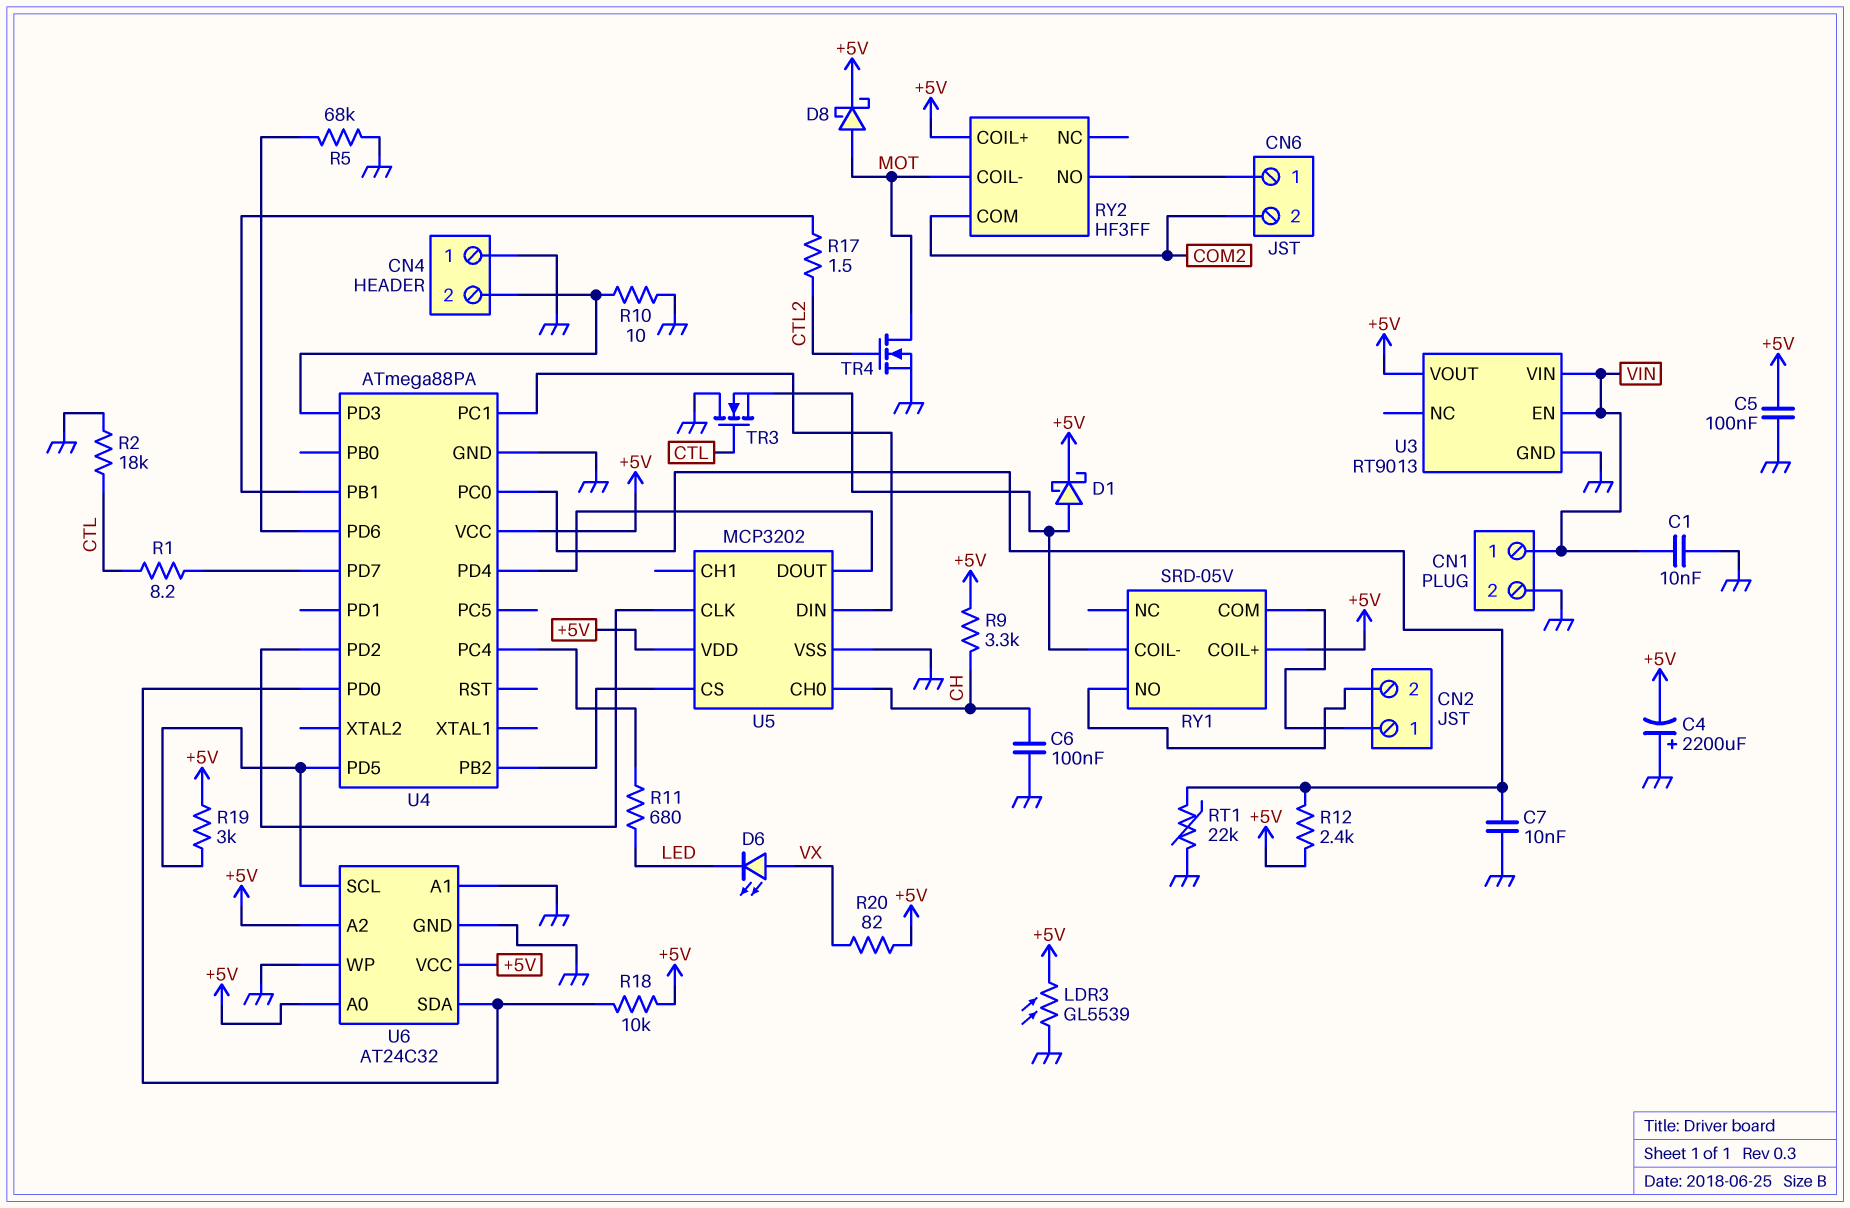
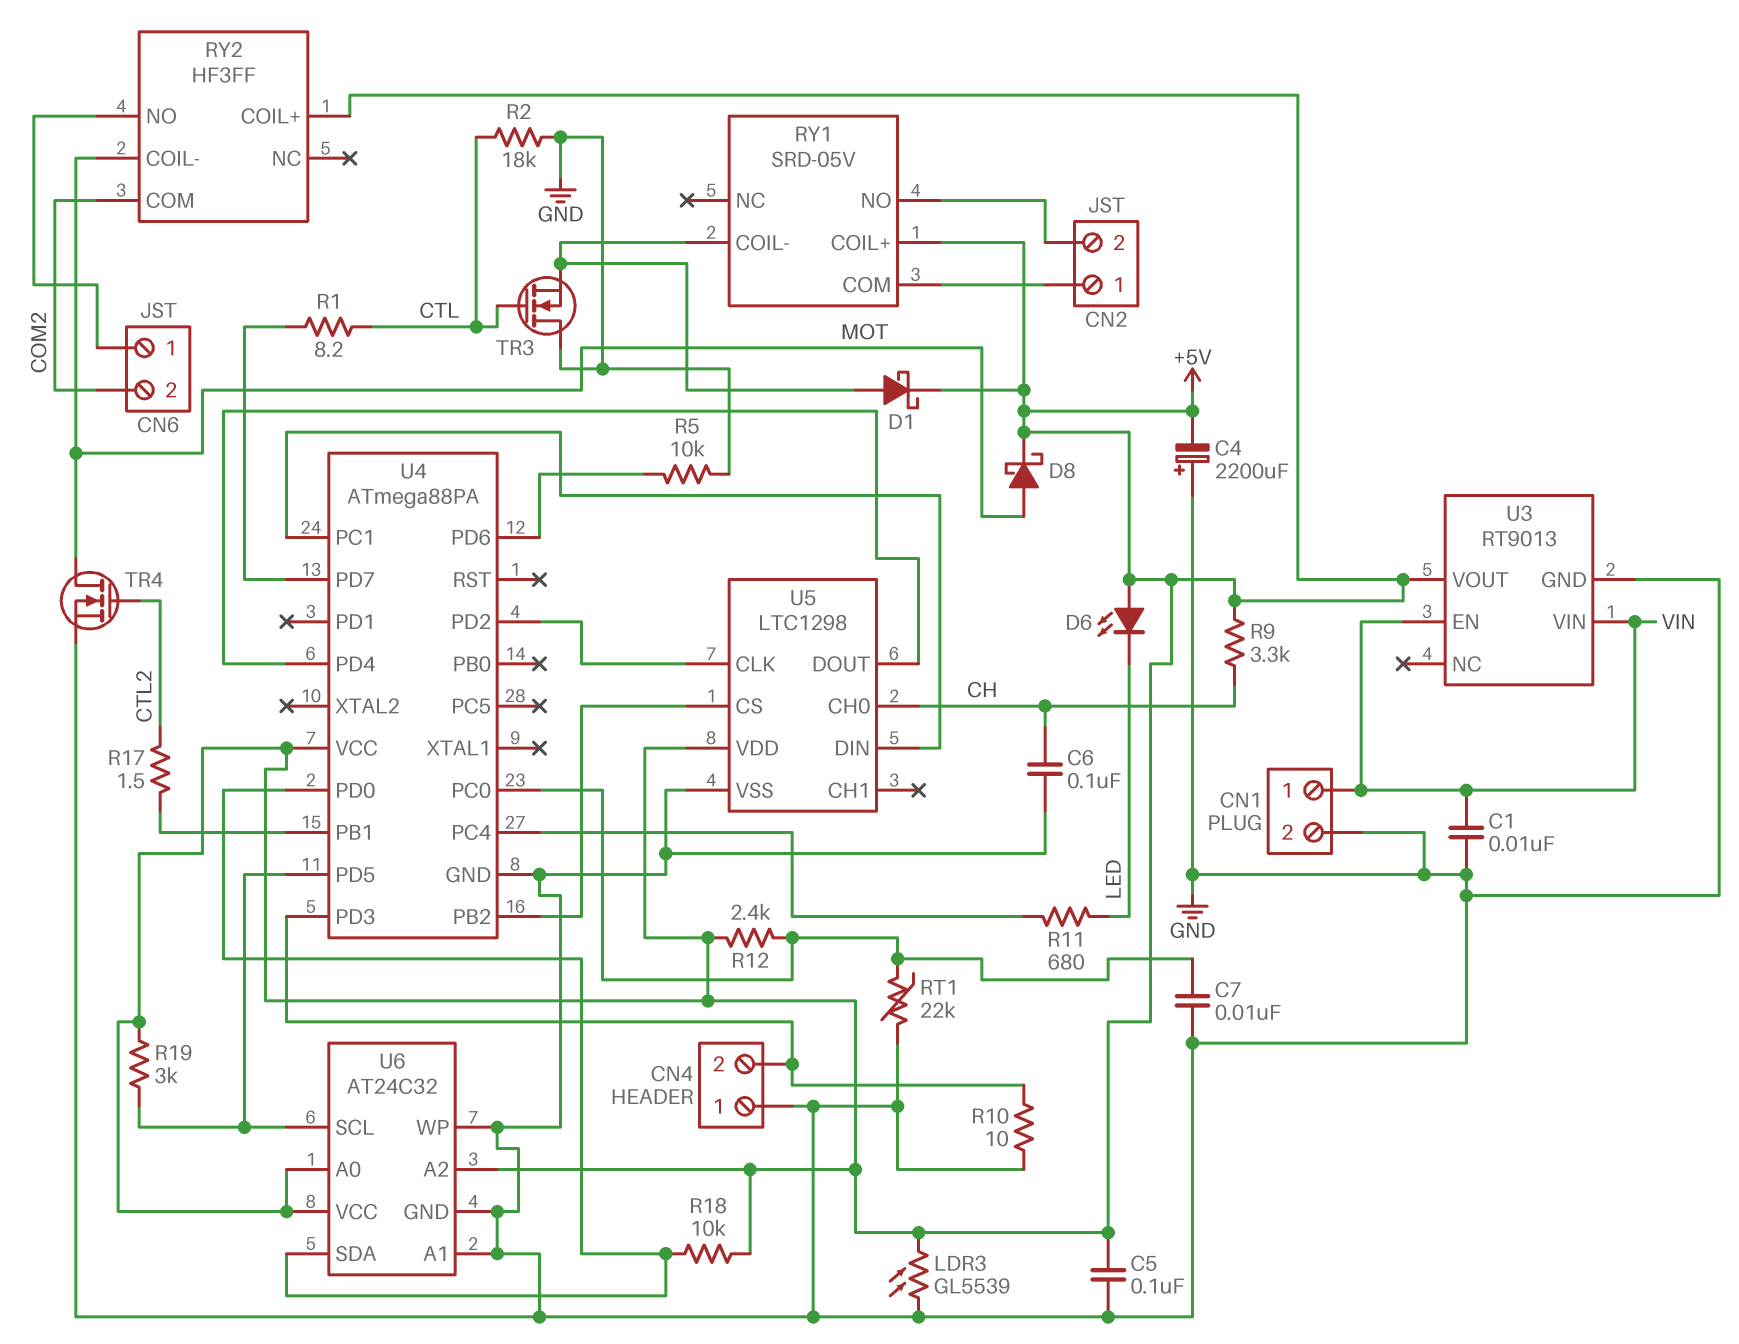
D6: LED (A VX, K LED) -> LED (A +5V, K LED)
R5: 68k (GND, U4/PD6) -> 10k (GND, U4/PD6)
R20: 82 (+5V, VX) -> none
U5: MCP3202 -> LTC1298

